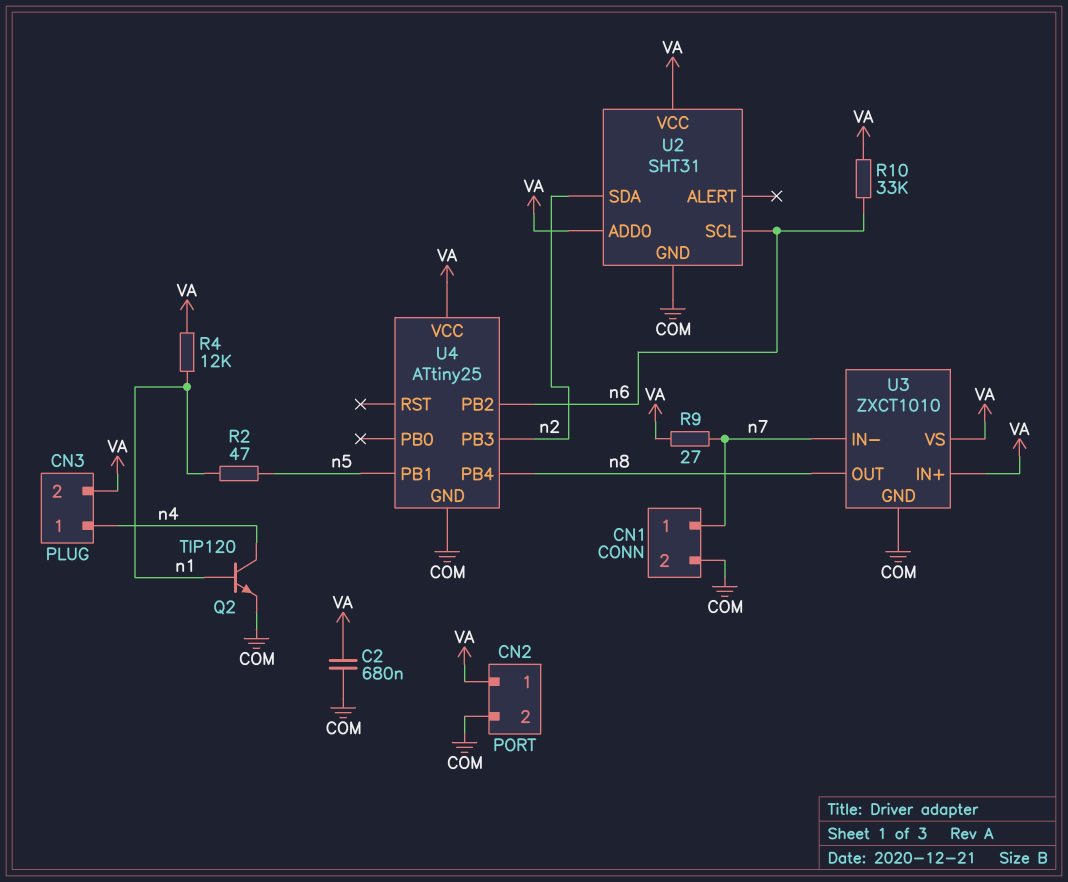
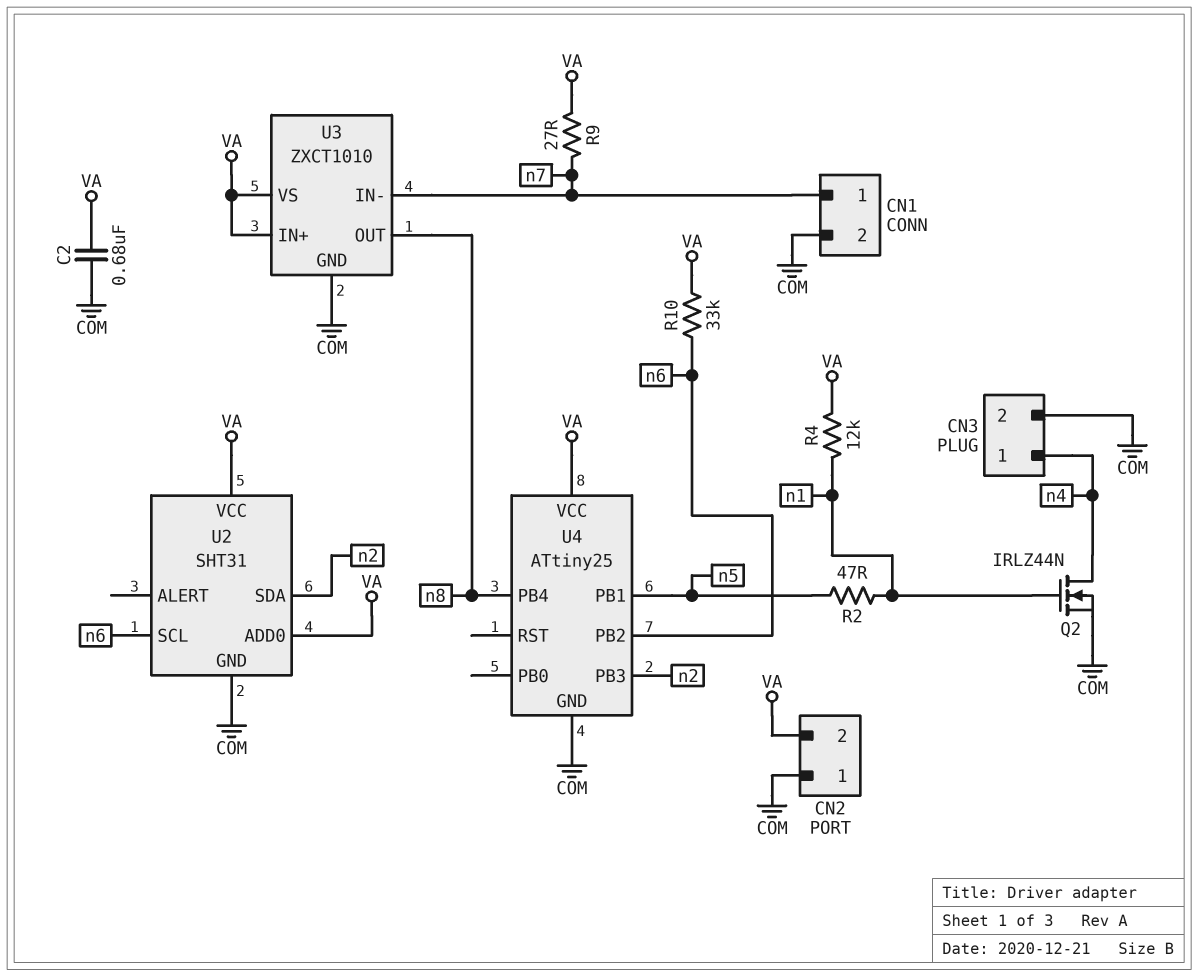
CN2 pin 1: VA -> COM
CN2 pin 2: COM -> VA
CN3 pin 2: VA -> COM
Q2: NPN TIP120 (B n1, C n4, E COM) -> NMOS IRLZ44N (G n1, D n4, S COM)

